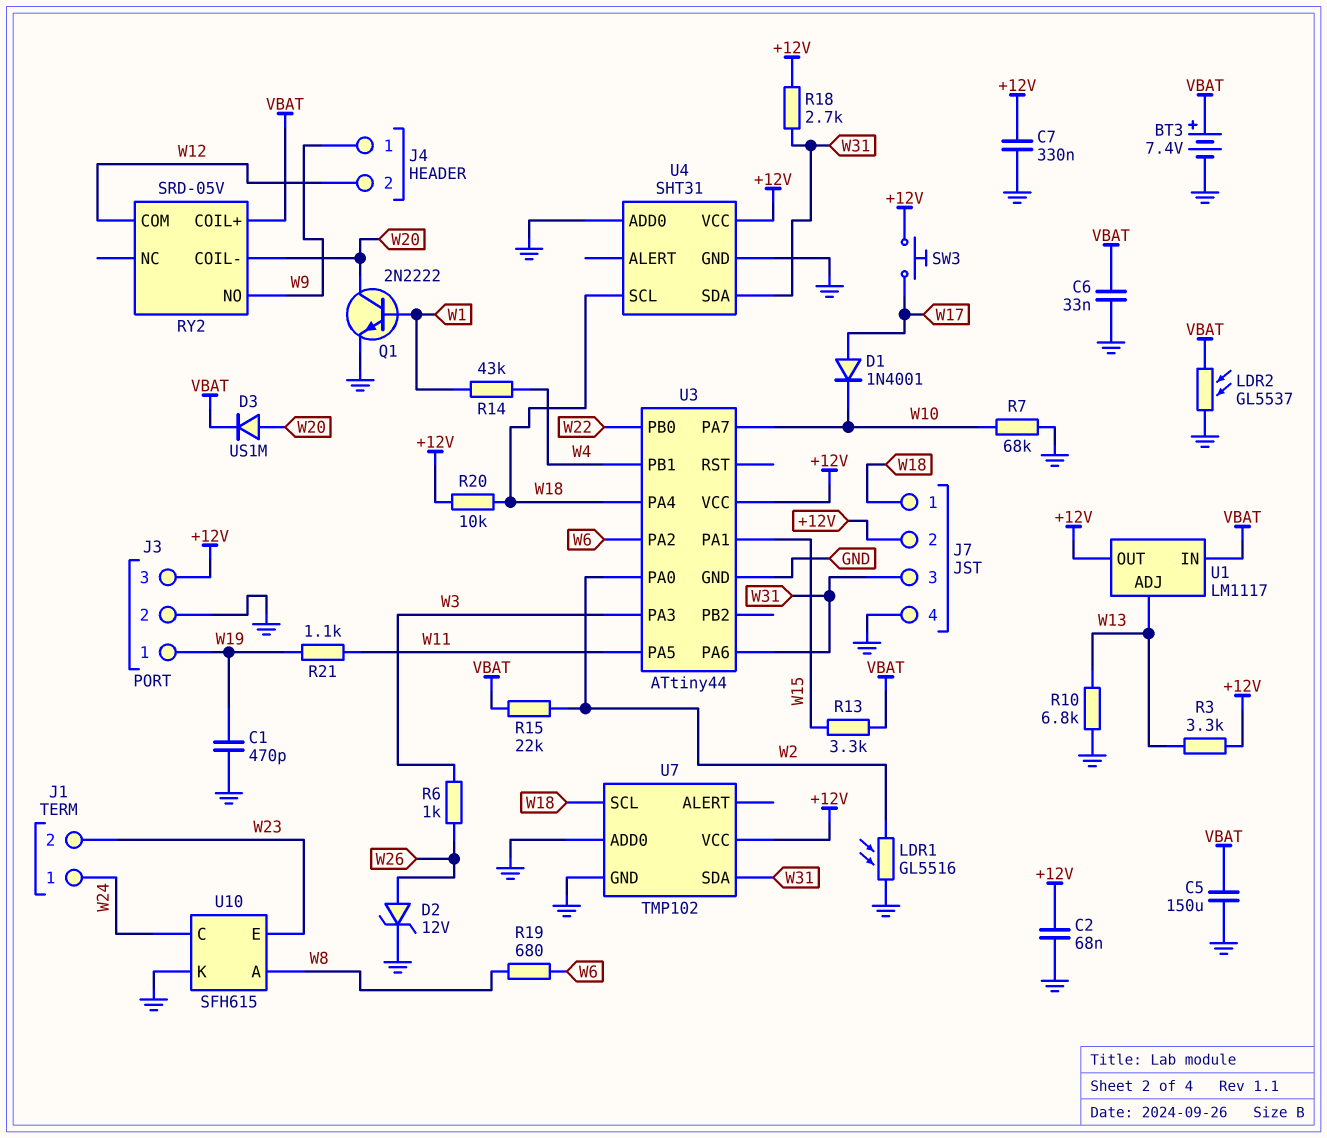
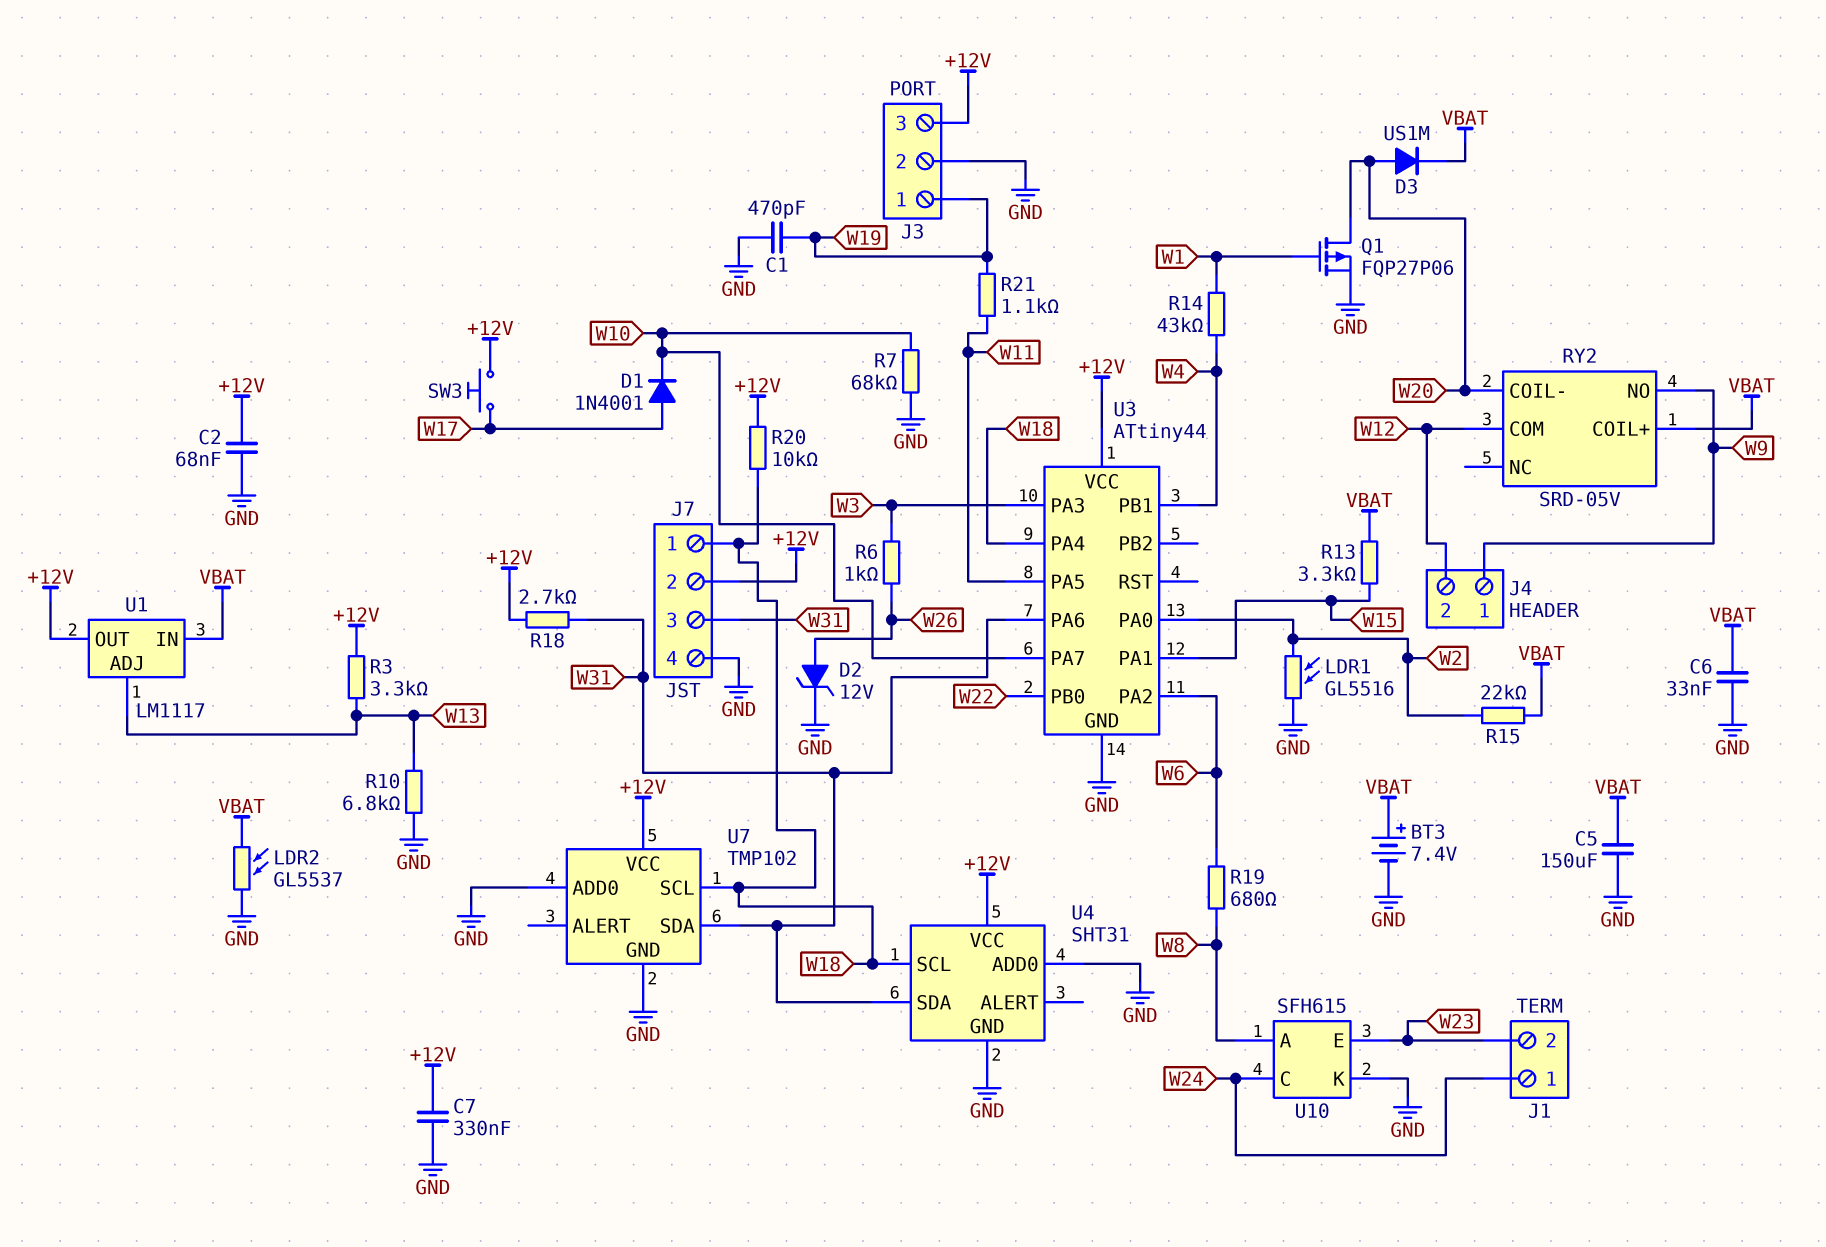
Q1: NPN 2N2222 (B W1, C W20, E GND) -> PMOS FQP27P06 (G W1, D W20, S GND)

